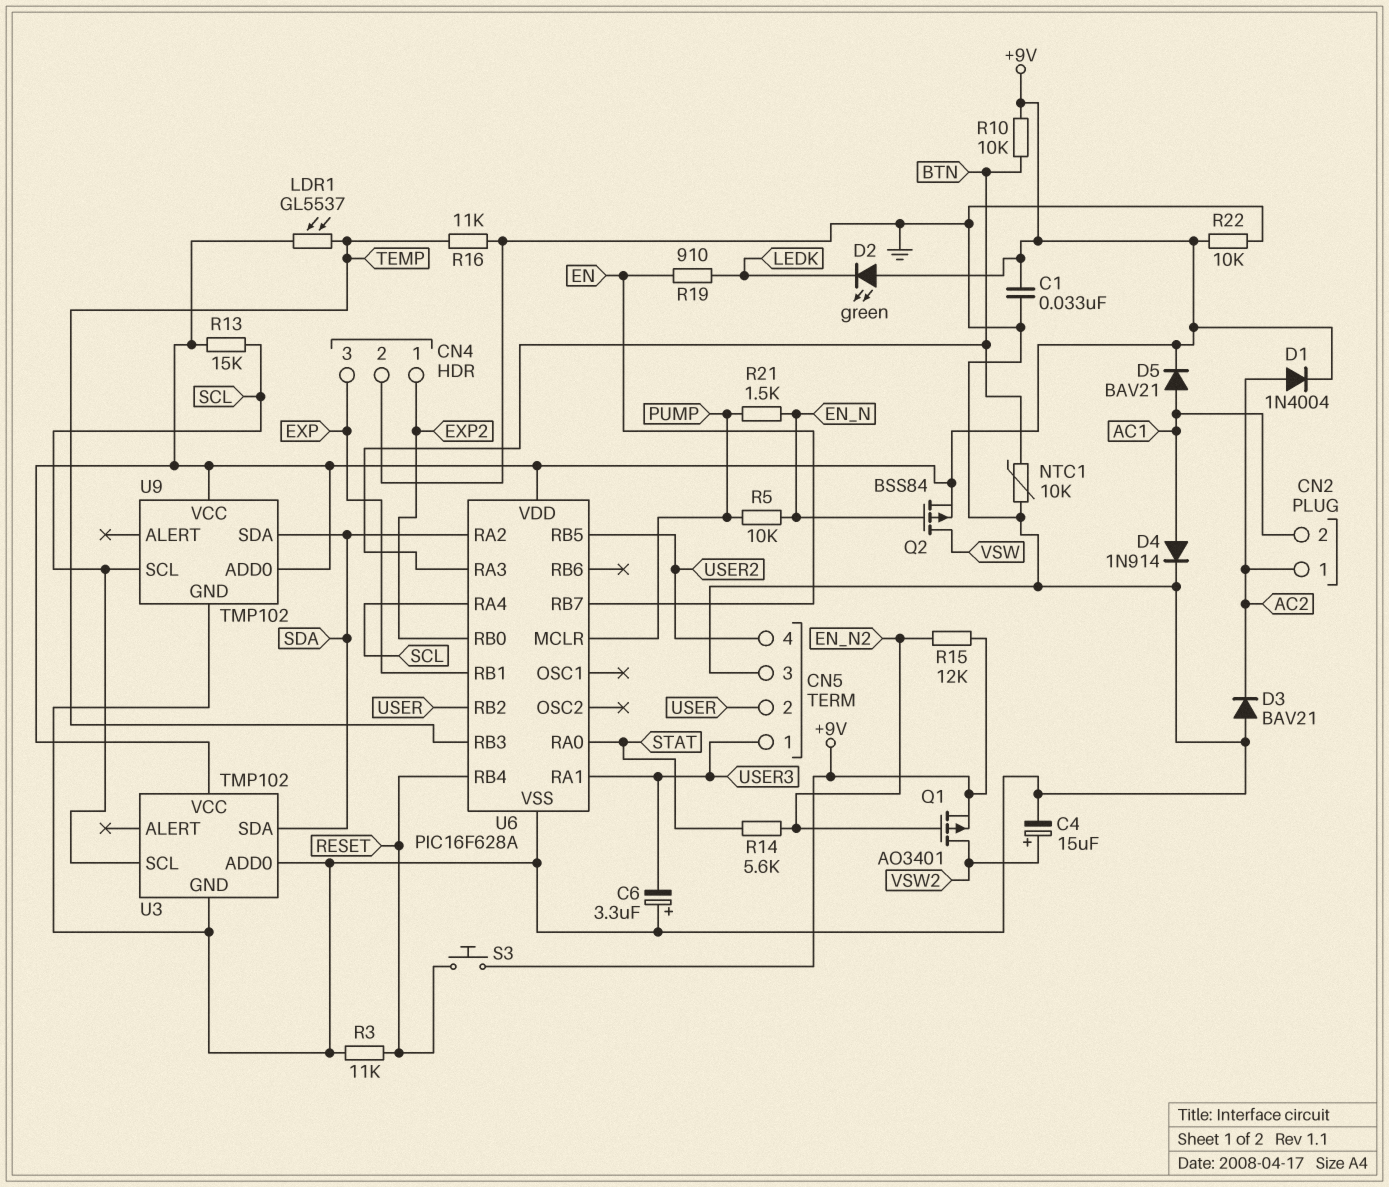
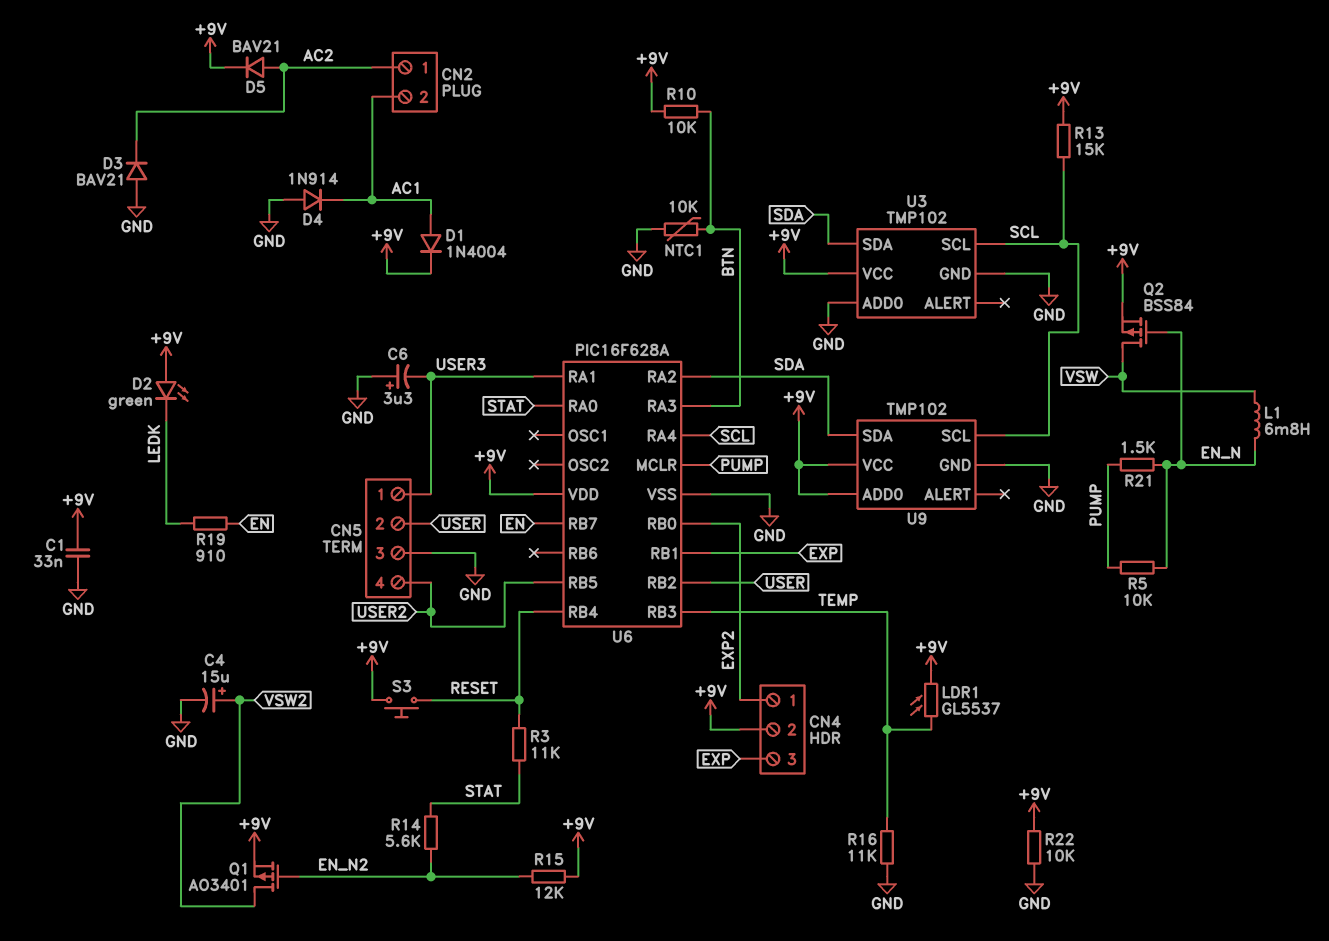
CN4 pin 2: GND -> +9V
D1: diode 1N4004 (A AC2, K +9V) -> diode 1N4004 (A AC1, K +9V)
D4: diode 1N914 (A AC1, K GND) -> diode 1N914 (A GND, K AC1)
D5: diode BAV21 (A AC1, K +9V) -> diode BAV21 (A AC2, K +9V)
L1: none -> 6.8mH (EN_N, VSW)
R3: 11k (GND, RESET) -> 11k (RESET, STAT)

